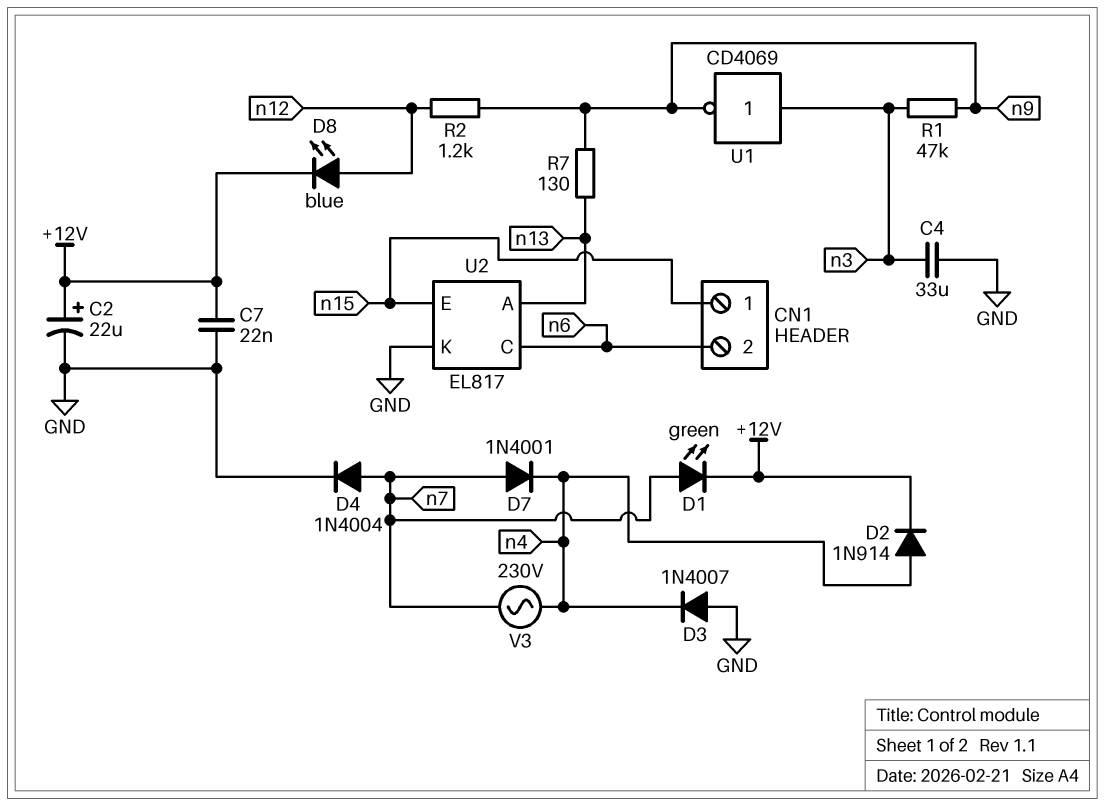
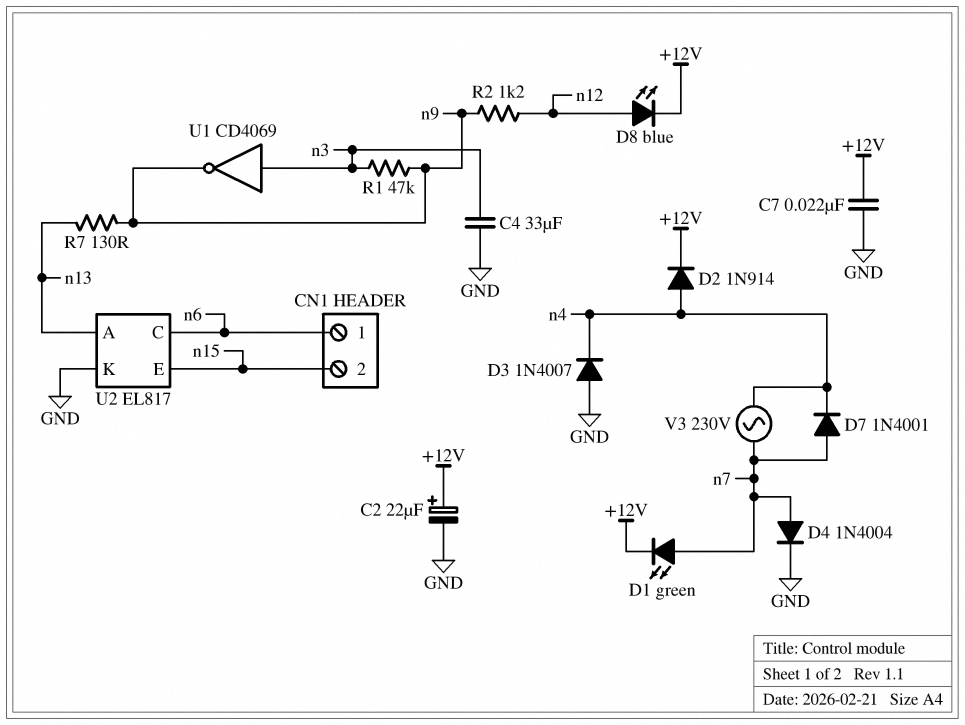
CN1 pin 1: n15 -> n6
CN1 pin 2: n6 -> n15

